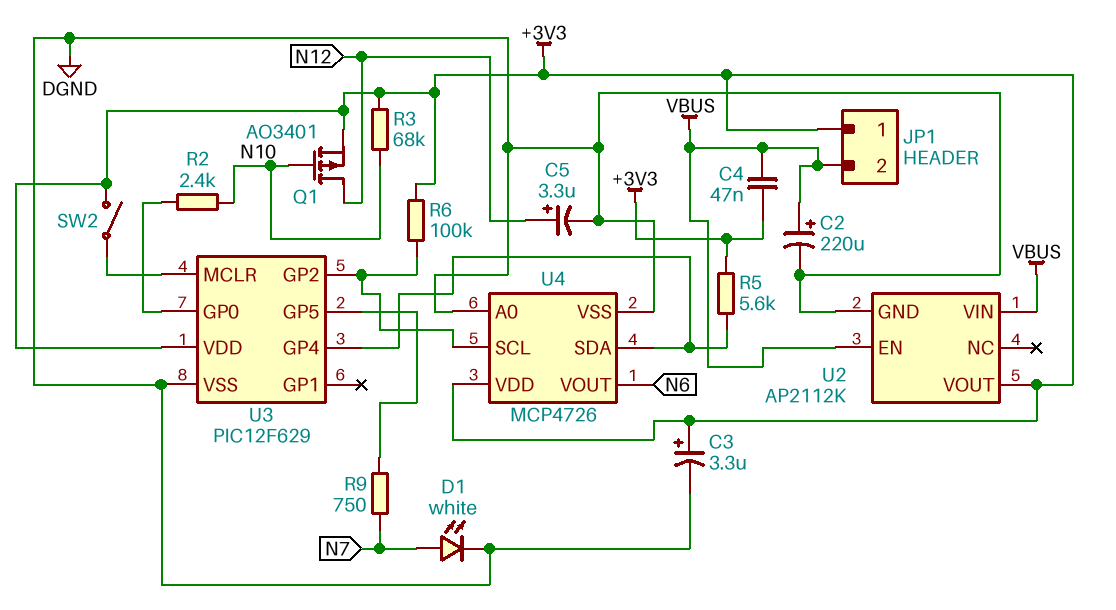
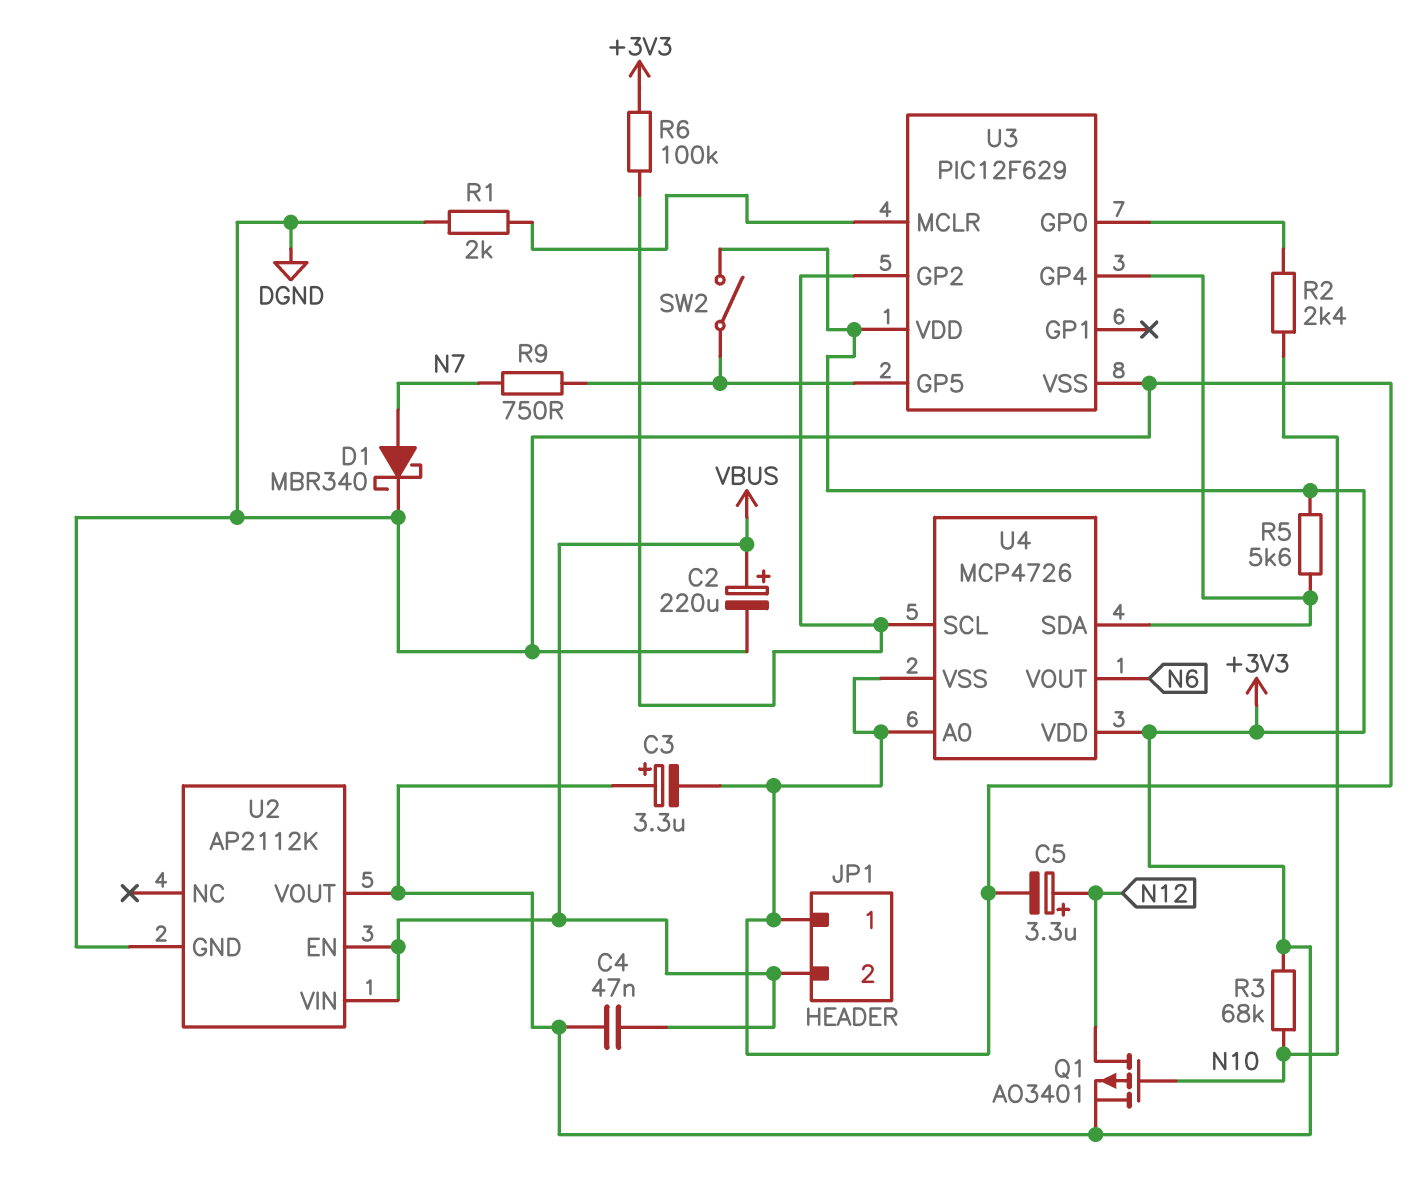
D1: LED white (A N7, K DGND) -> schottky MBR340 (A N7, K DGND)
JP1 pin 1: +3V3 -> DGND
R1: none -> 2k (DGND, U3/MCLR)
SW2: switch (+3V3, U3/MCLR) -> switch (+3V3, U3/GP5)

